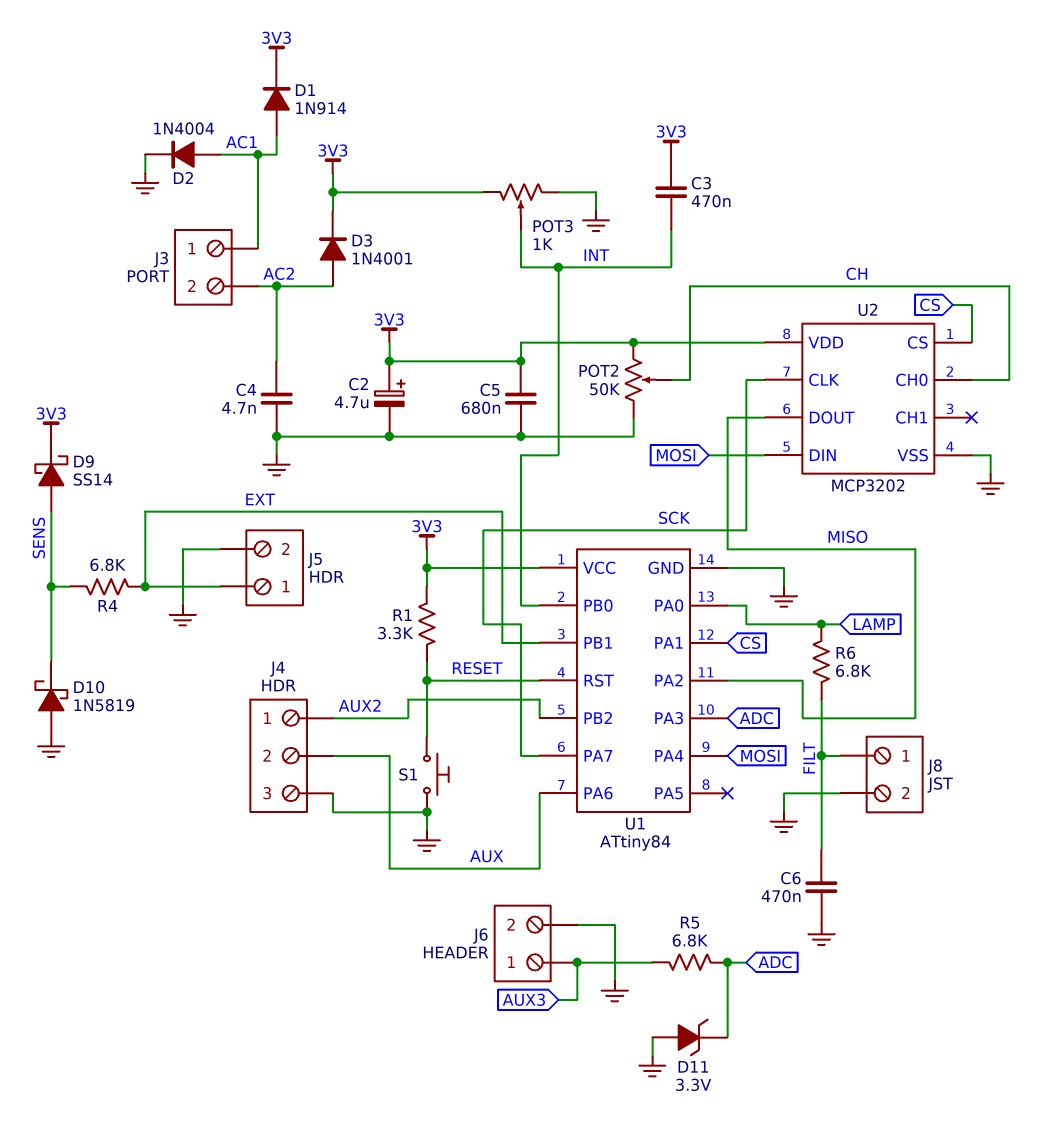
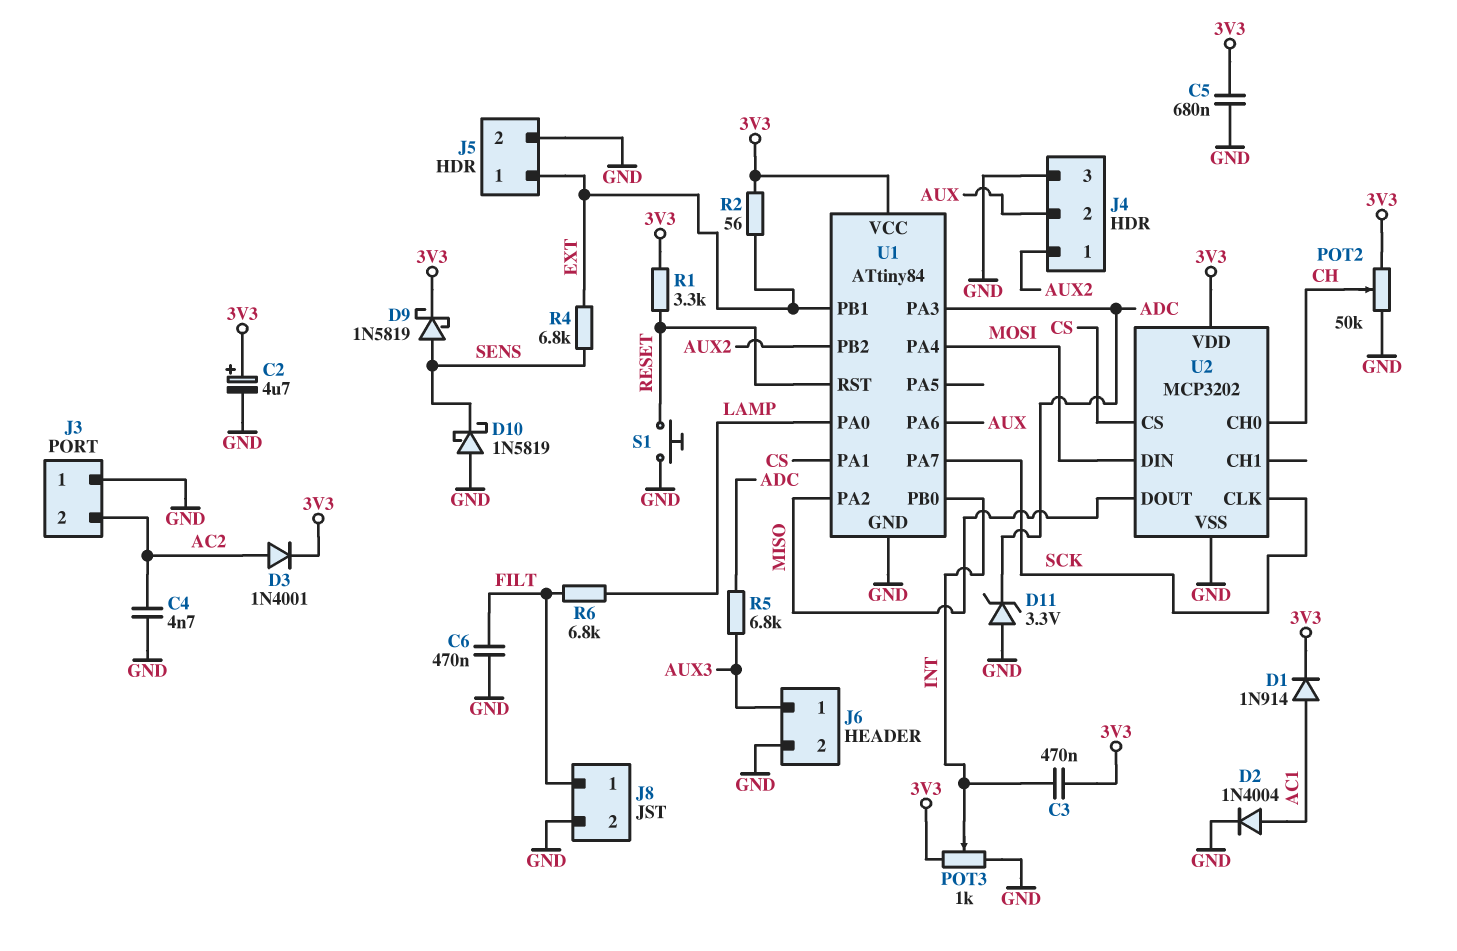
D9: schottky SS14 (A SENS, K 3V3) -> schottky 1N5819 (A SENS, K 3V3)
J3 pin 1: AC1 -> GND
R2: none -> 56 (3V3, EXT)

